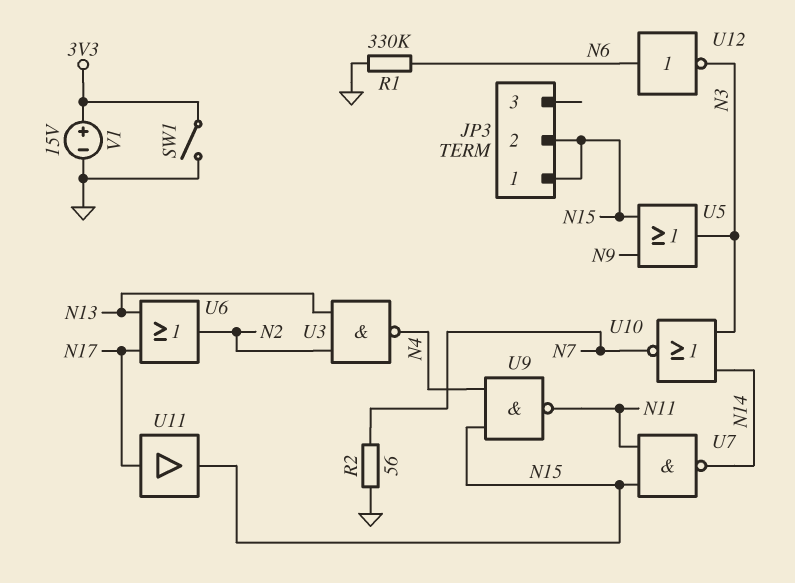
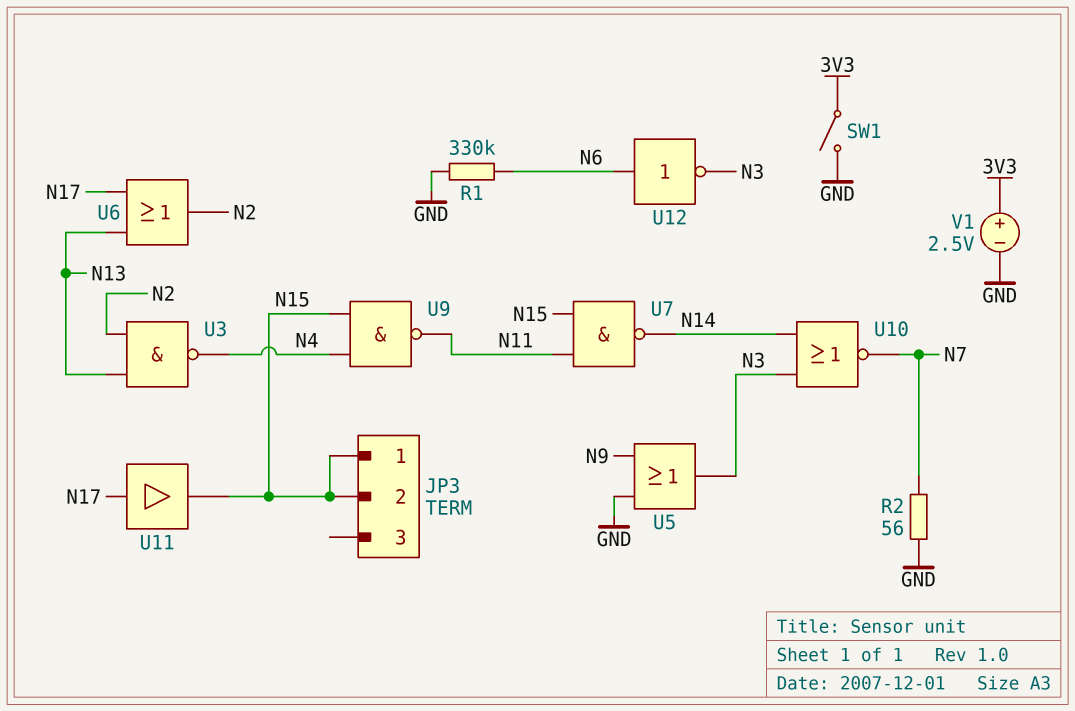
U5: OR (in N9, in N15, out N3) -> OR (in GND, in N9, out N3)
V1: 15V (plus 3V3, minus GND) -> 2.5V (plus 3V3, minus GND)

